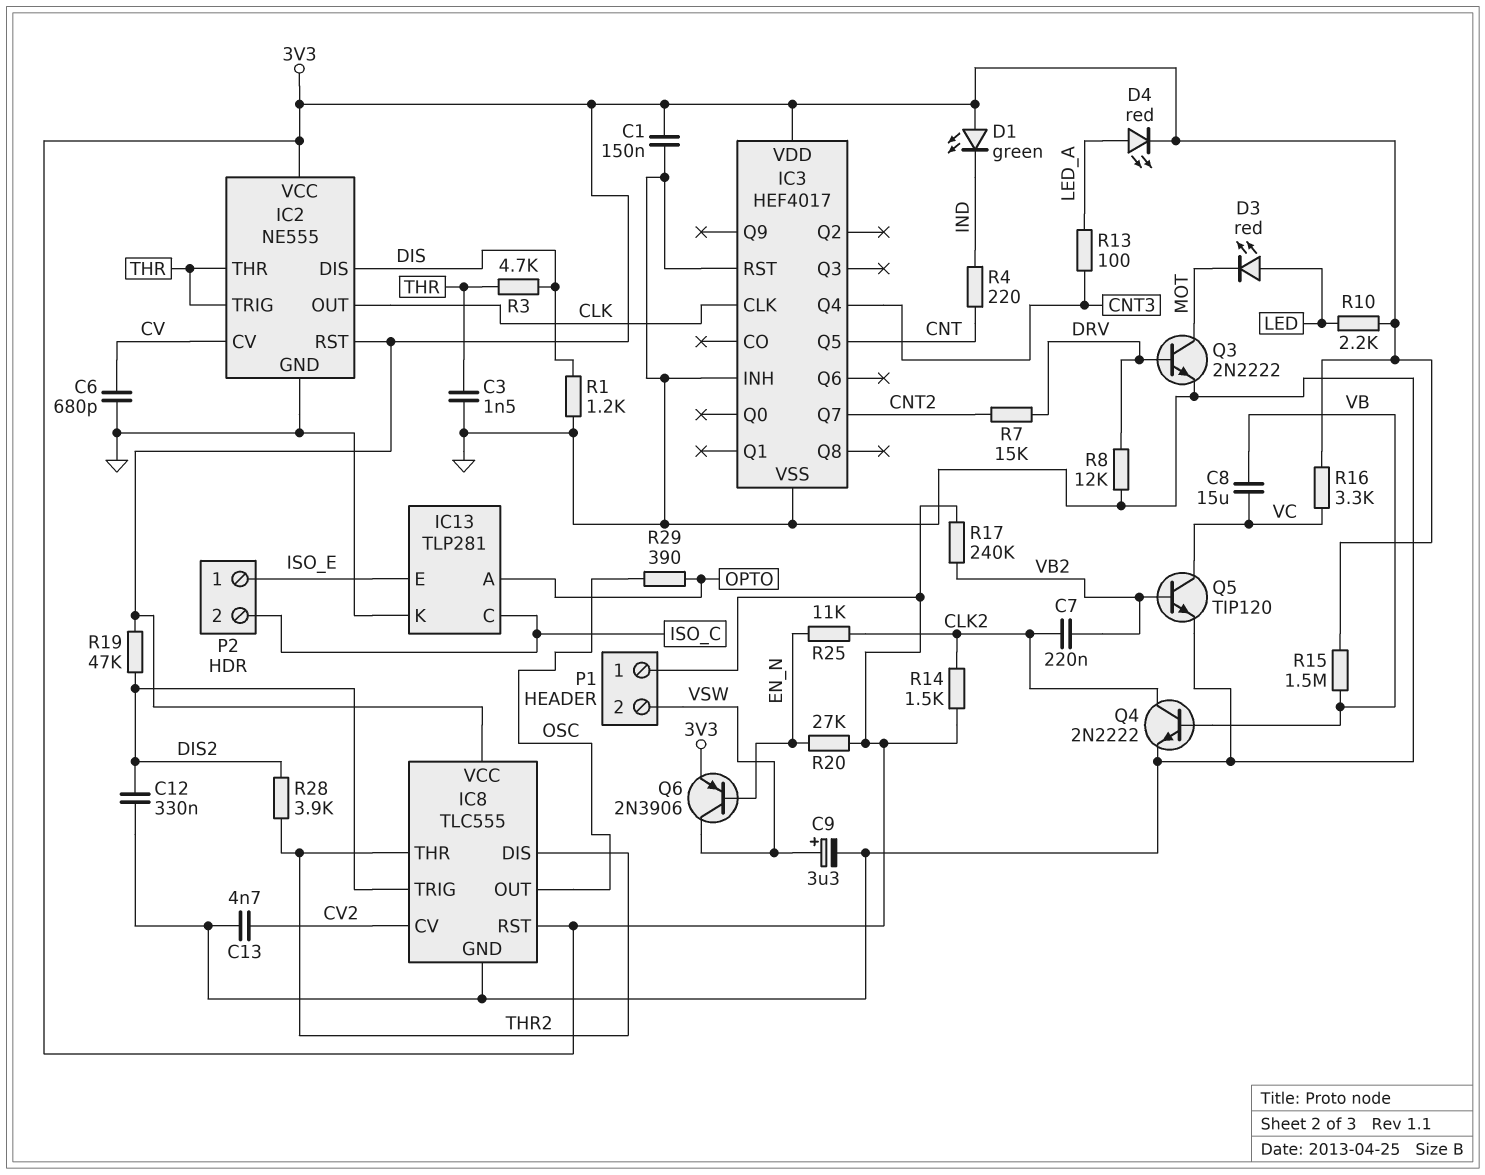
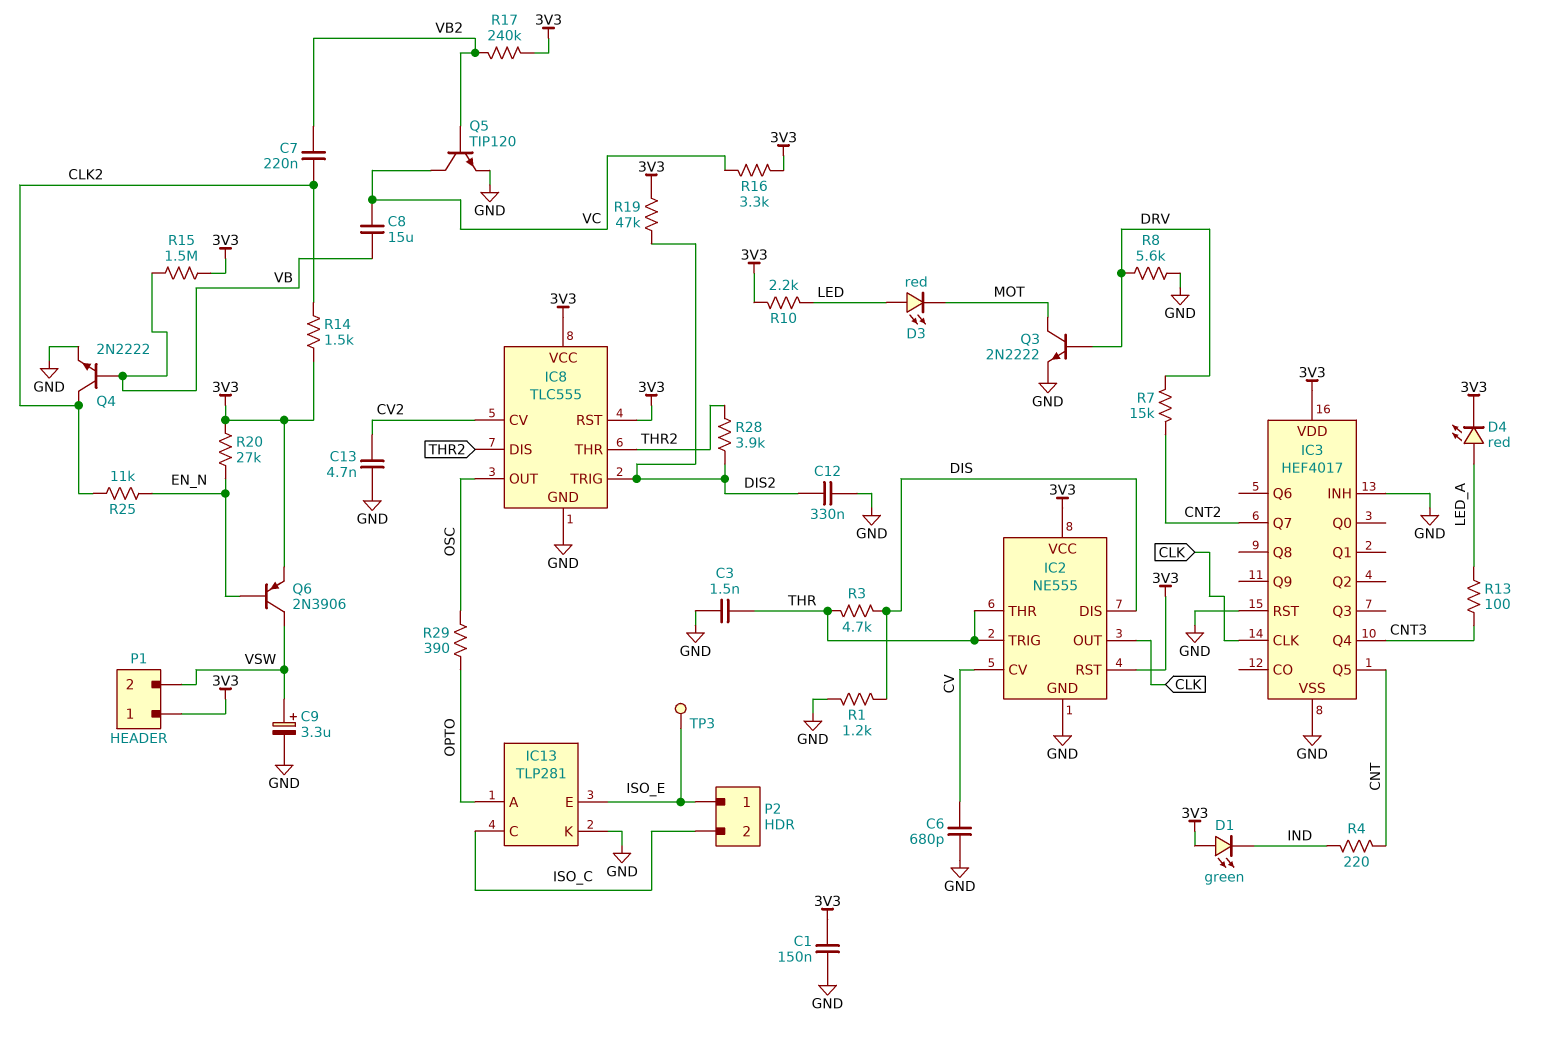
R8: 12k (DRV, GND) -> 5.6k (DRV, GND)
TP3: none -> test point (ISO_E)

